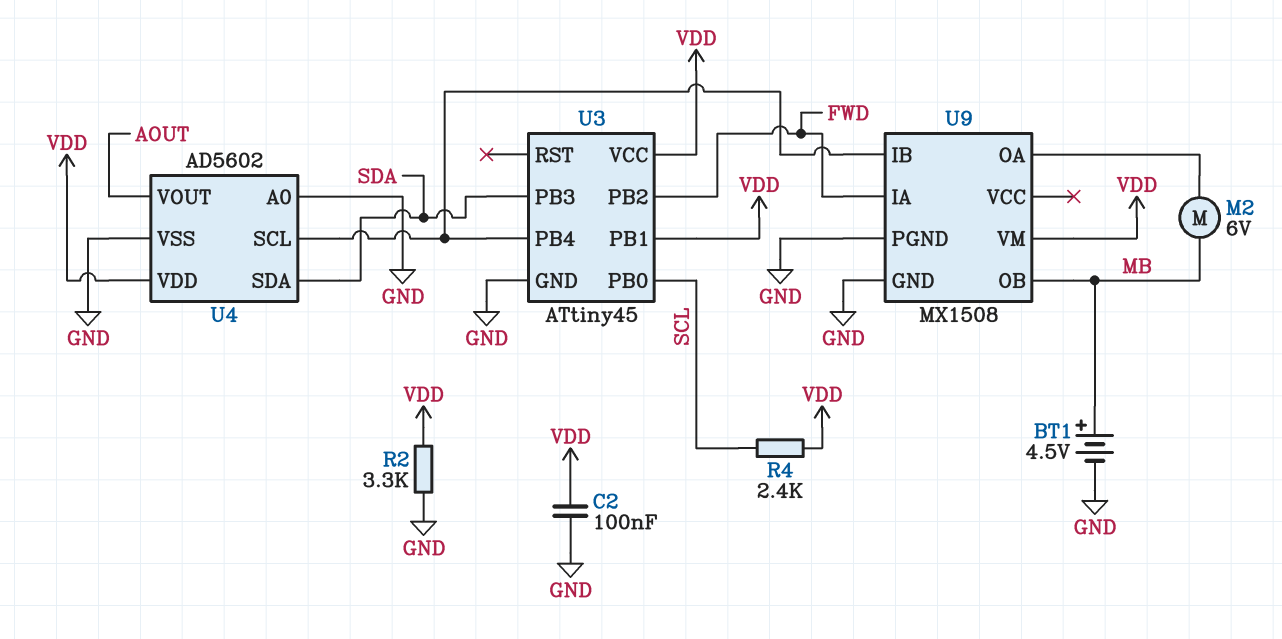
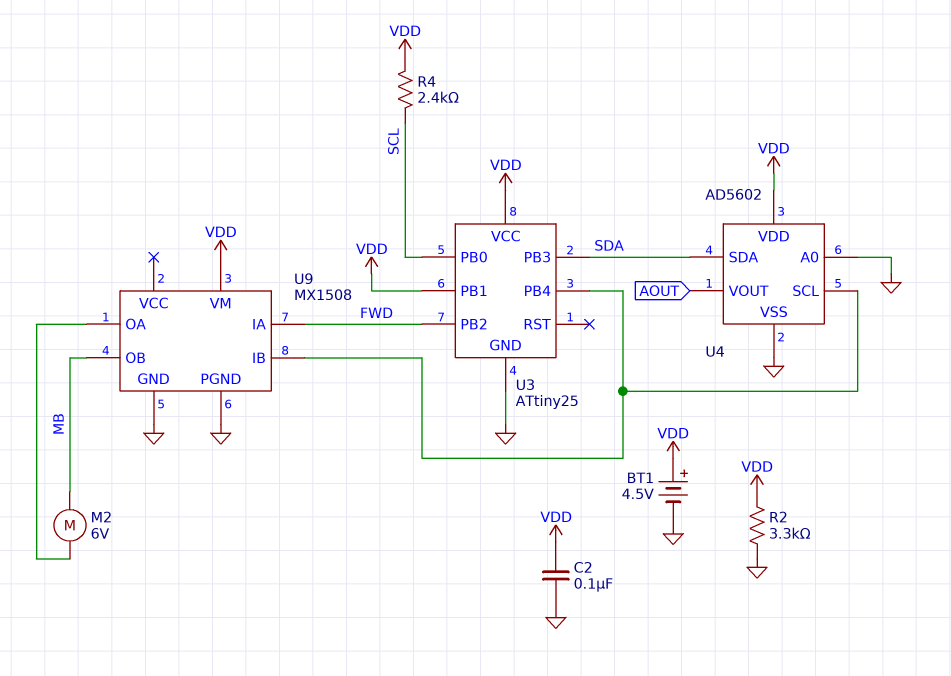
BT1: 4.5V (plus MB, minus GND) -> 4.5V (plus VDD, minus GND)
U3: ATtiny45 -> ATtiny25

